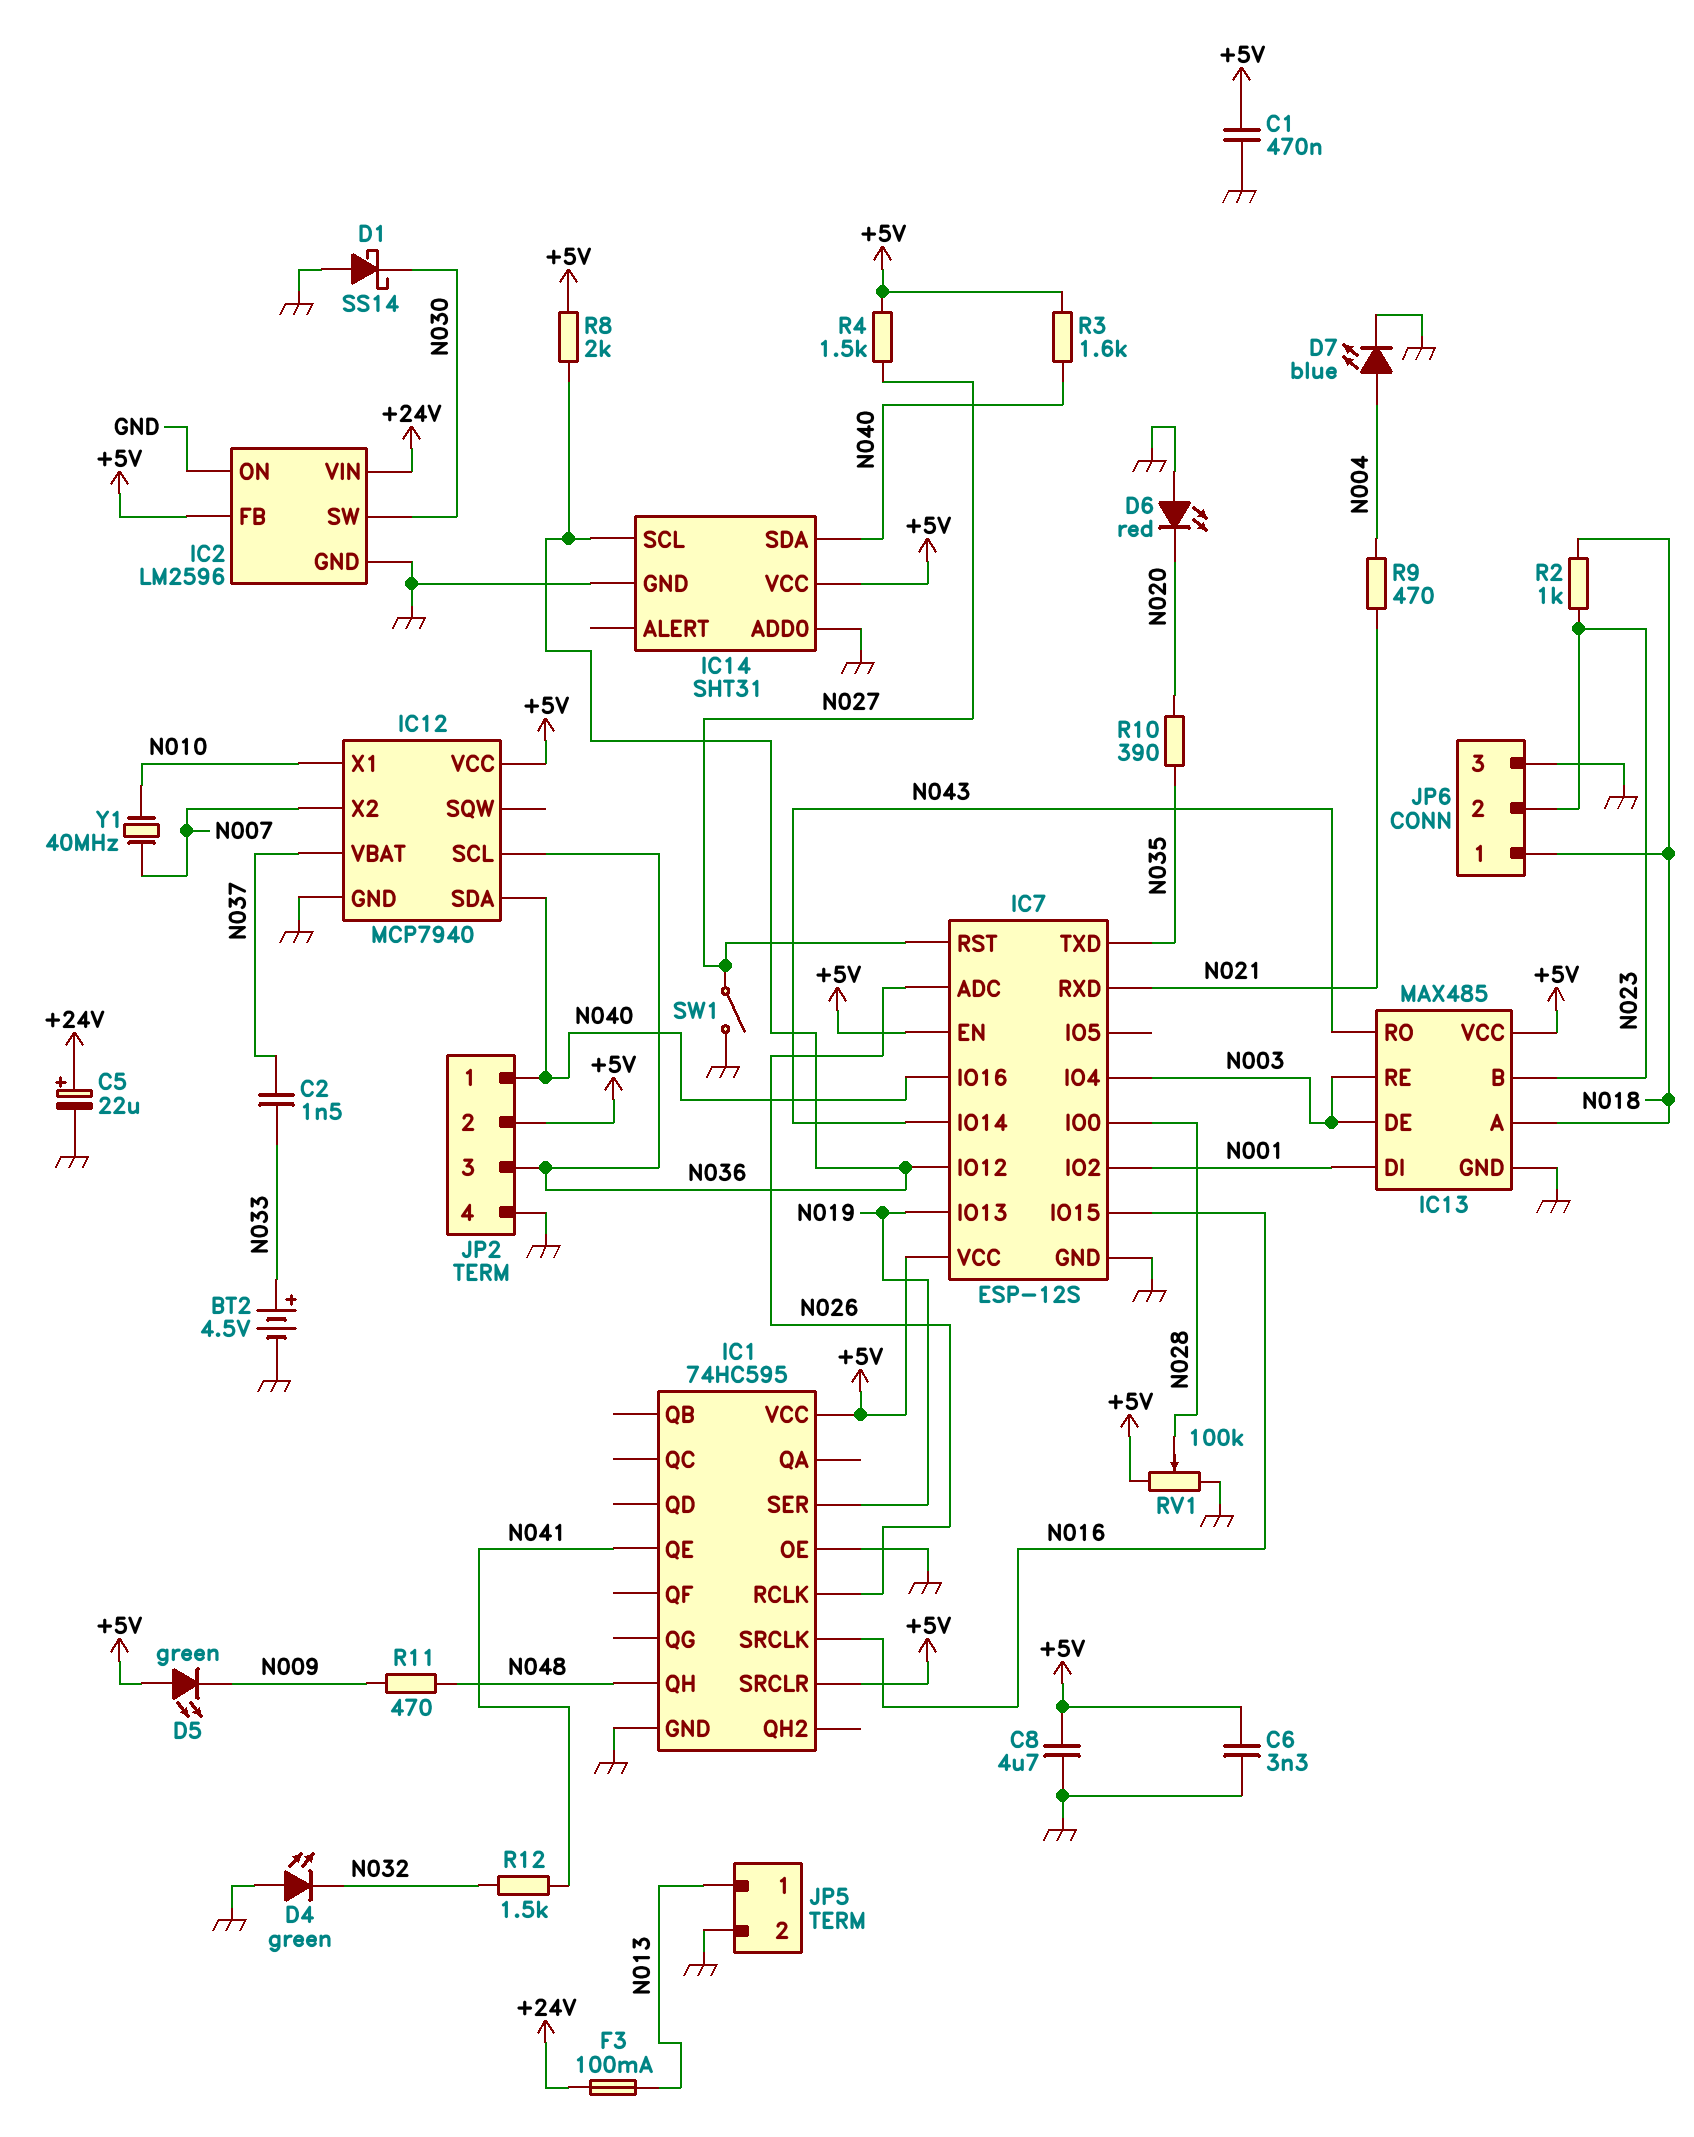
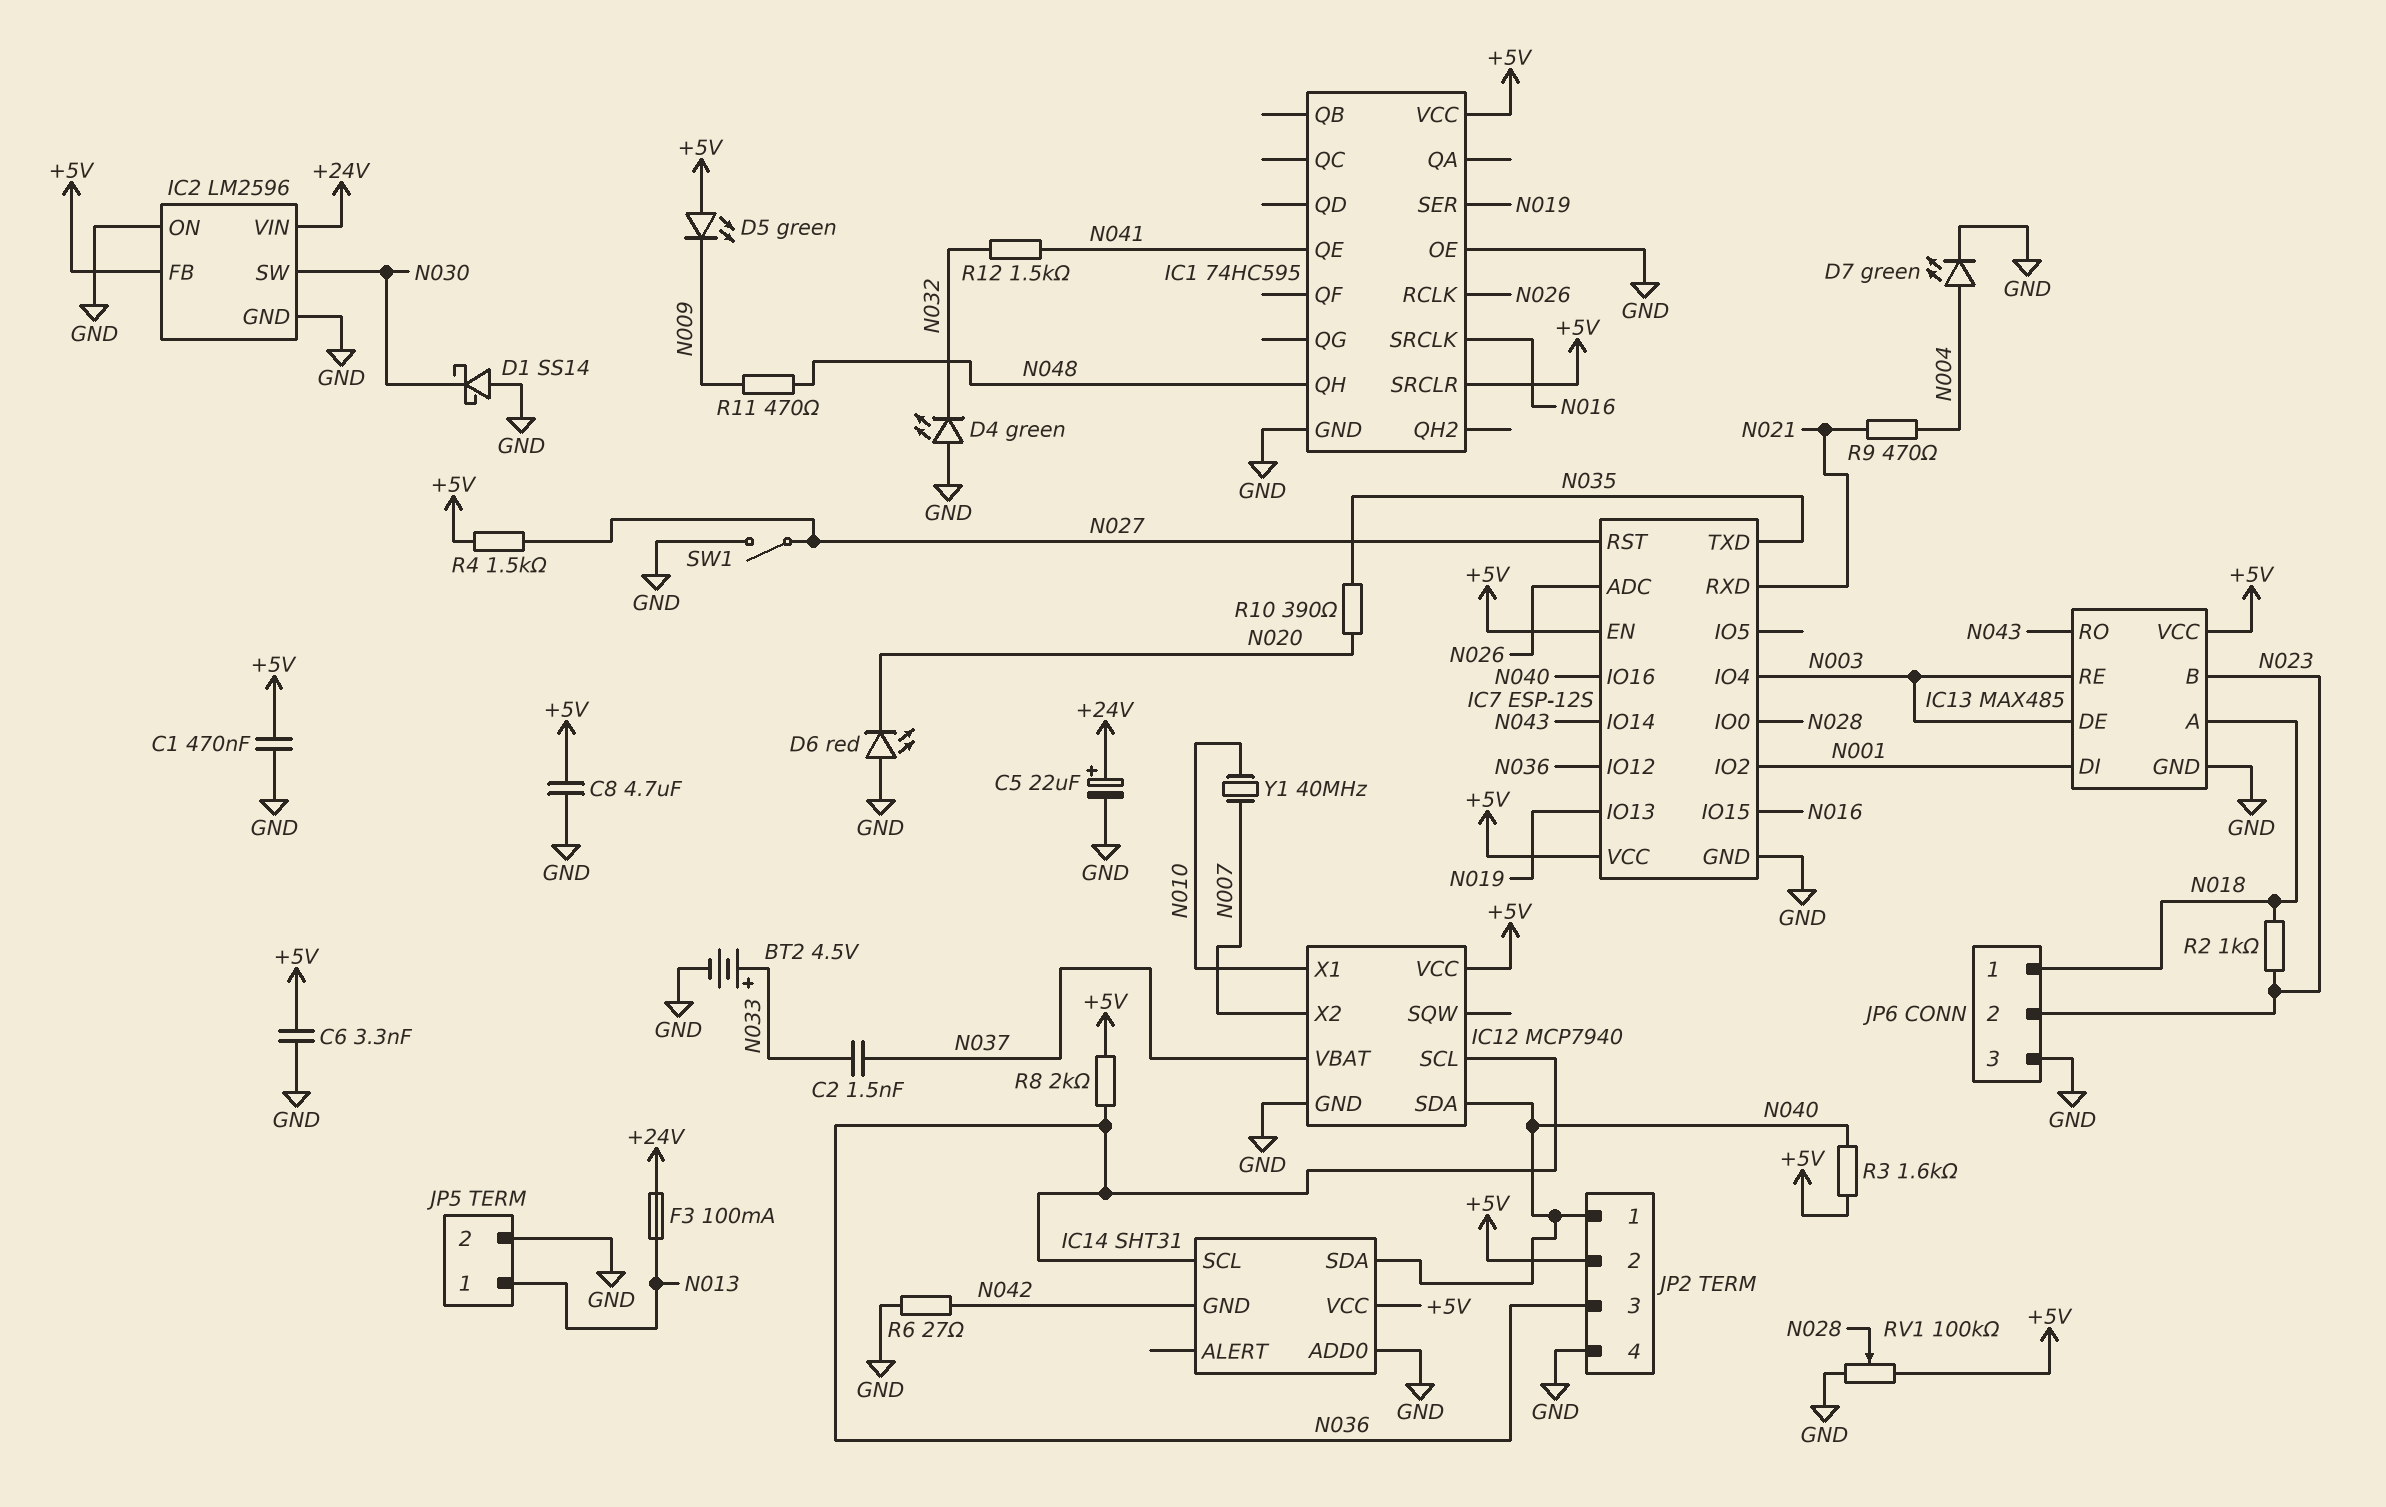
D7: LED blue (A N004, K GND) -> LED green (A N004, K GND)
IC14 pin GND: GND -> N042
R6: none -> 27 (GND, N042)

